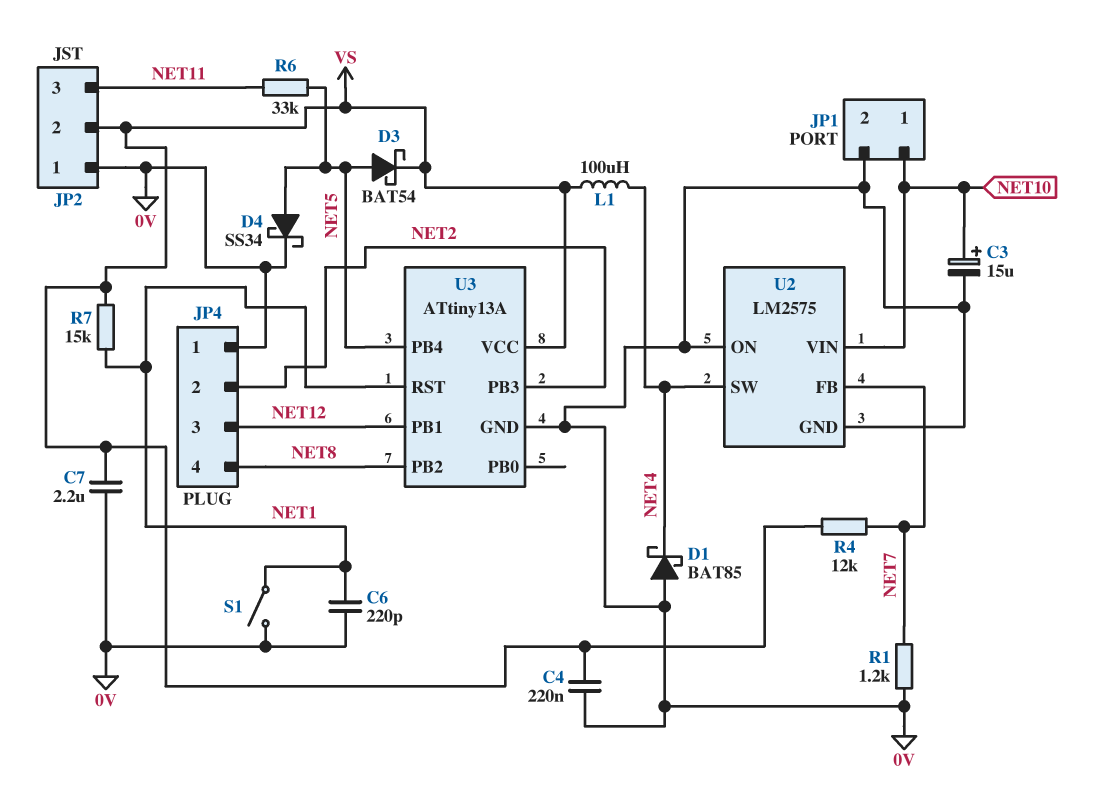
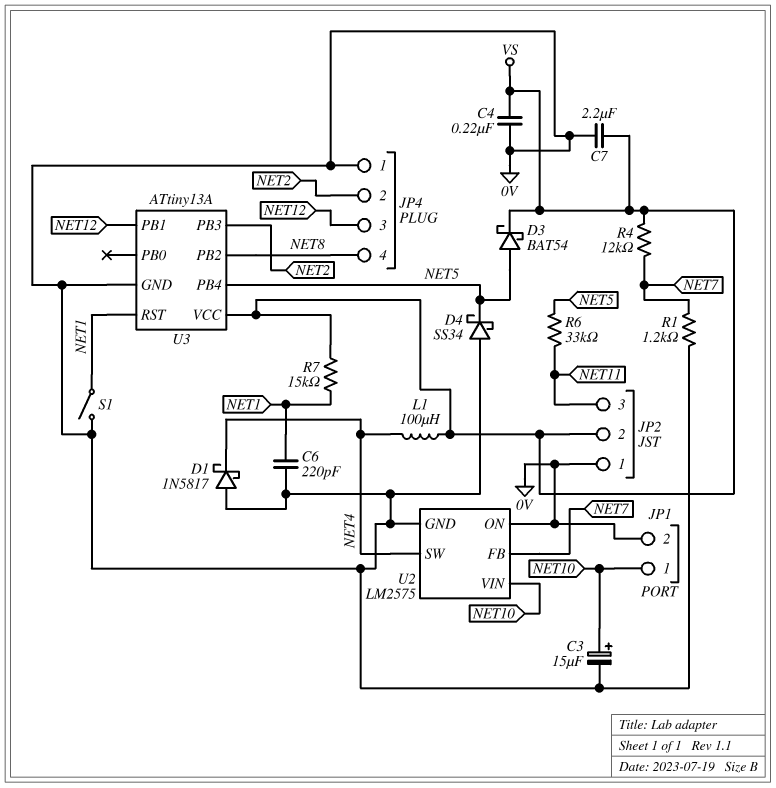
D1: schottky BAT85 (A 0V, K NET4) -> schottky 1N5817 (A 0V, K NET4)
D4: schottky SS34 (A NET5, K 0V) -> schottky SS34 (A 0V, K NET5)

